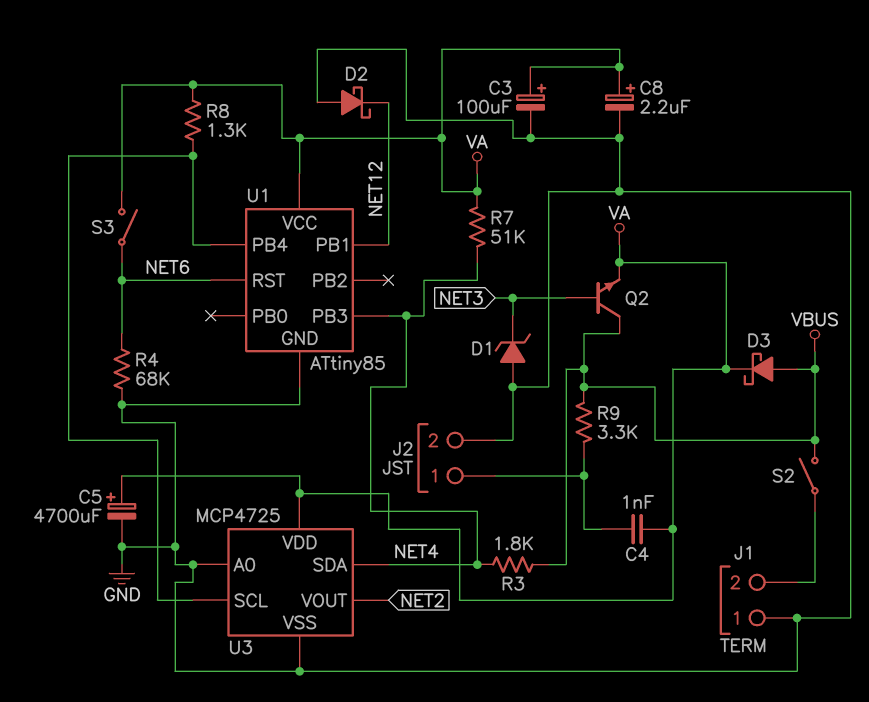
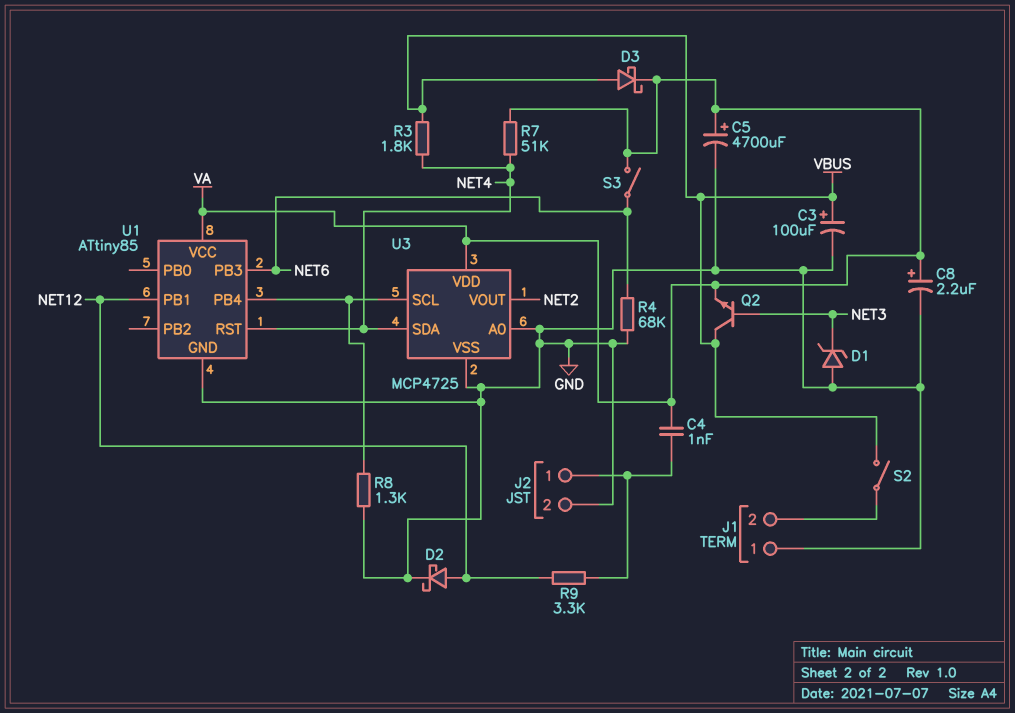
C3: 100uF (plus VA, minus GND) -> 100uF (plus VBUS, minus GND)
D2: schottky (A GND, K NET12) -> schottky (A NET12, K GND)
R8: 1.3k (U1/PB4, VA) -> 1.3k (GND, U1/PB4)
R9: 3.3k (J2/1, VBUS) -> 3.3k (J2/1, NET12)
U1 pin PB3: NET4 -> NET6
U1 pin RST: NET6 -> NET4

